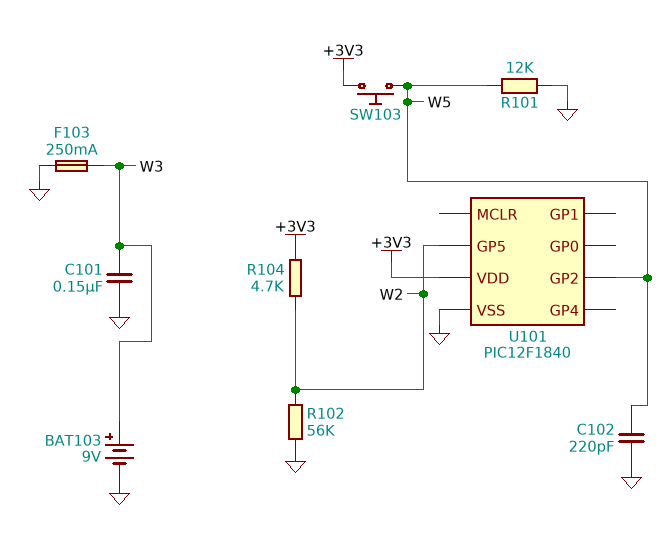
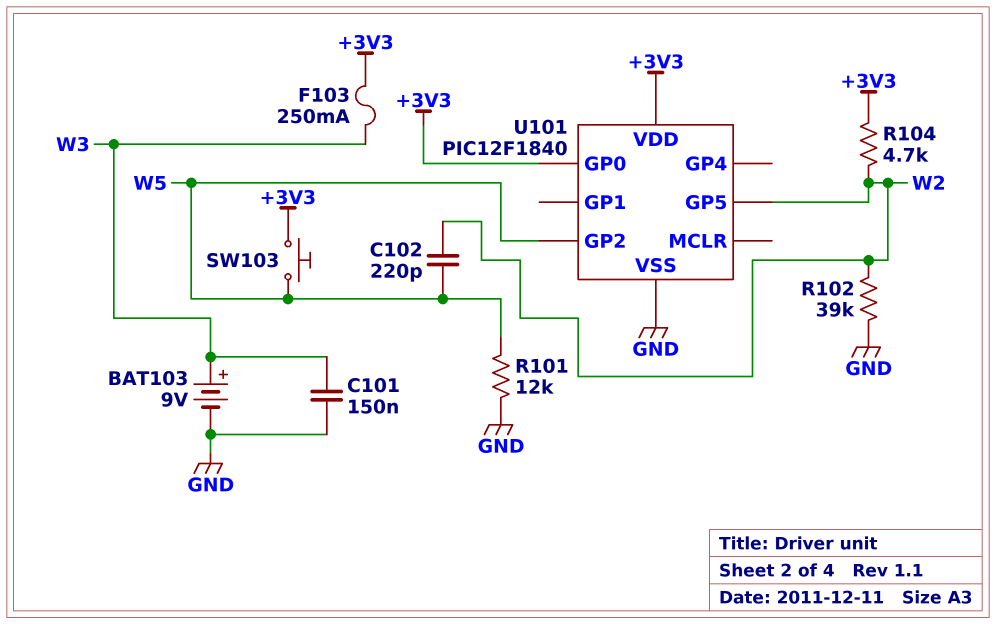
C102: 220pF (GND, W5) -> 220pF (W2, W5)
F103: 250mA (GND, W3) -> 250mA (+3V3, W3)
R102: 56k (GND, W2) -> 39k (GND, W2)
U101 pin GP0: none -> +3V3

